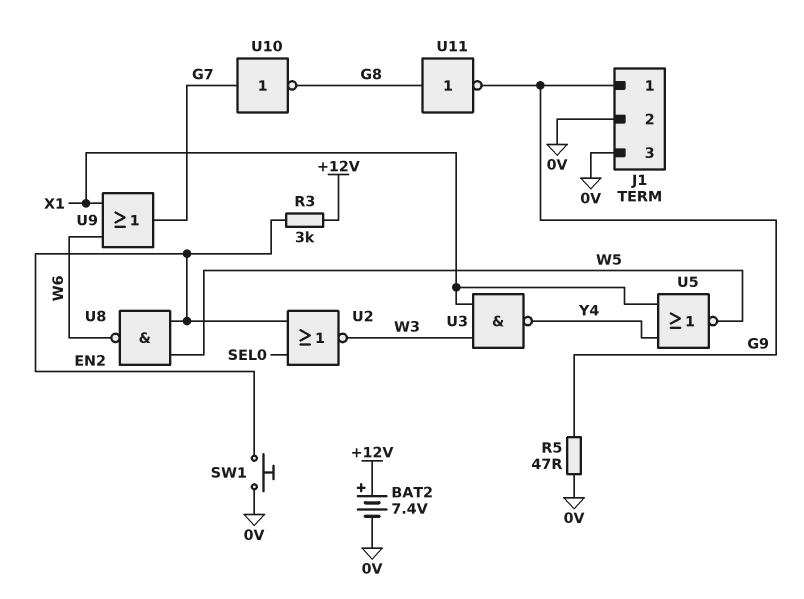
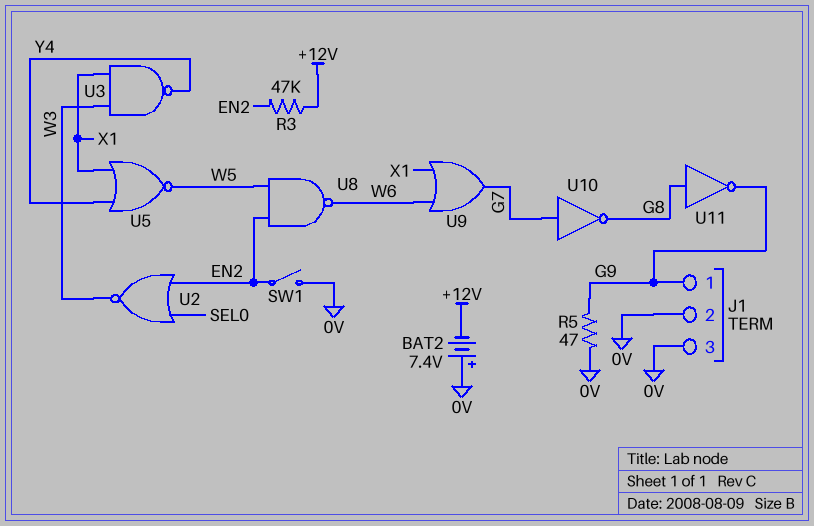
BAT2: 7.4V (plus +12V, minus 0V) -> 7.4V (plus 0V, minus +12V)
R3: 3k (+12V, EN2) -> 47k (+12V, EN2)
SW1: button (0V, EN2) -> switch (0V, EN2)

